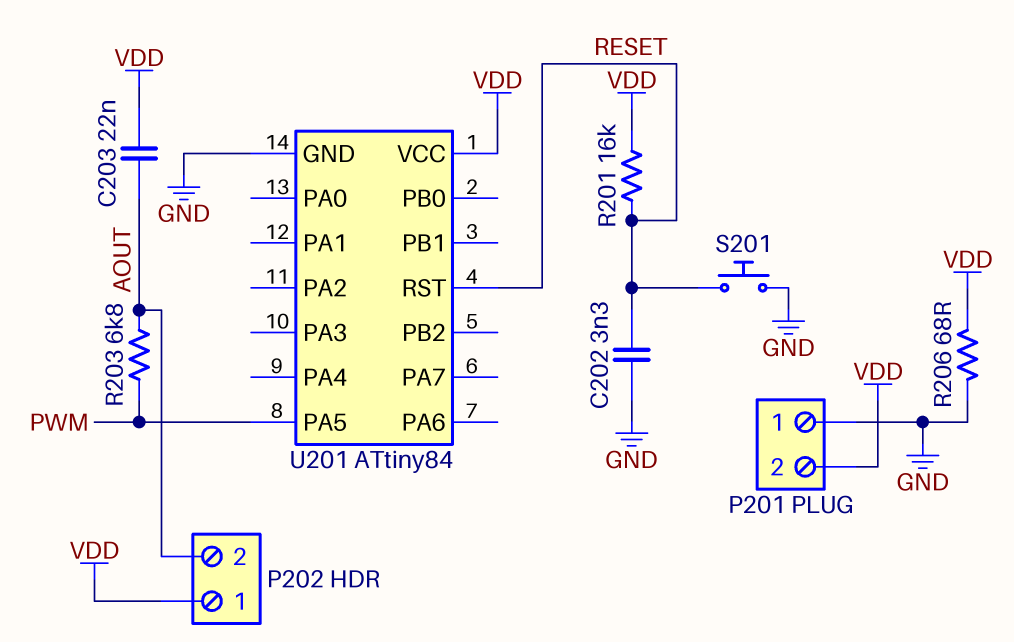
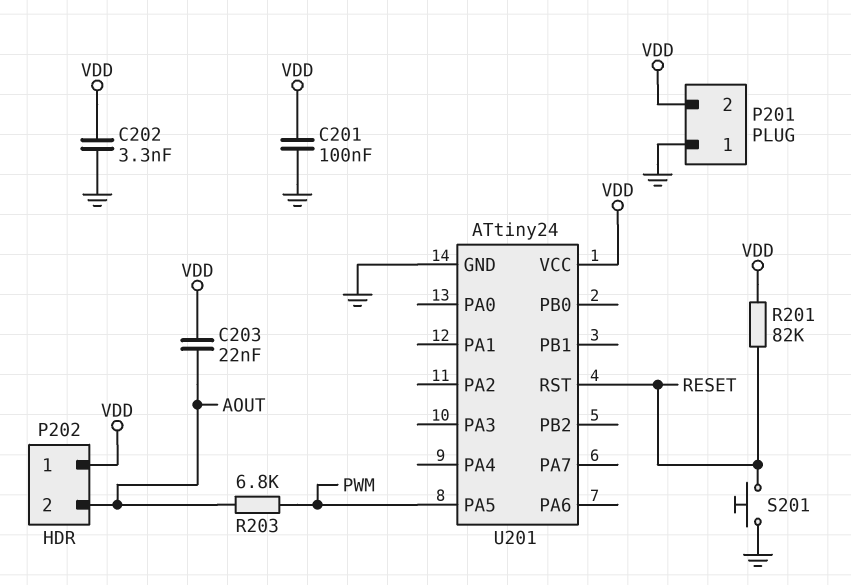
C201: none -> 100nF (GND, VDD)
C202: 3.3nF (GND, RESET) -> 3.3nF (GND, VDD)
R201: 16k (RESET, VDD) -> 82k (RESET, VDD)
R206: 68 (GND, VDD) -> none
U201: ATtiny84 -> ATtiny24

